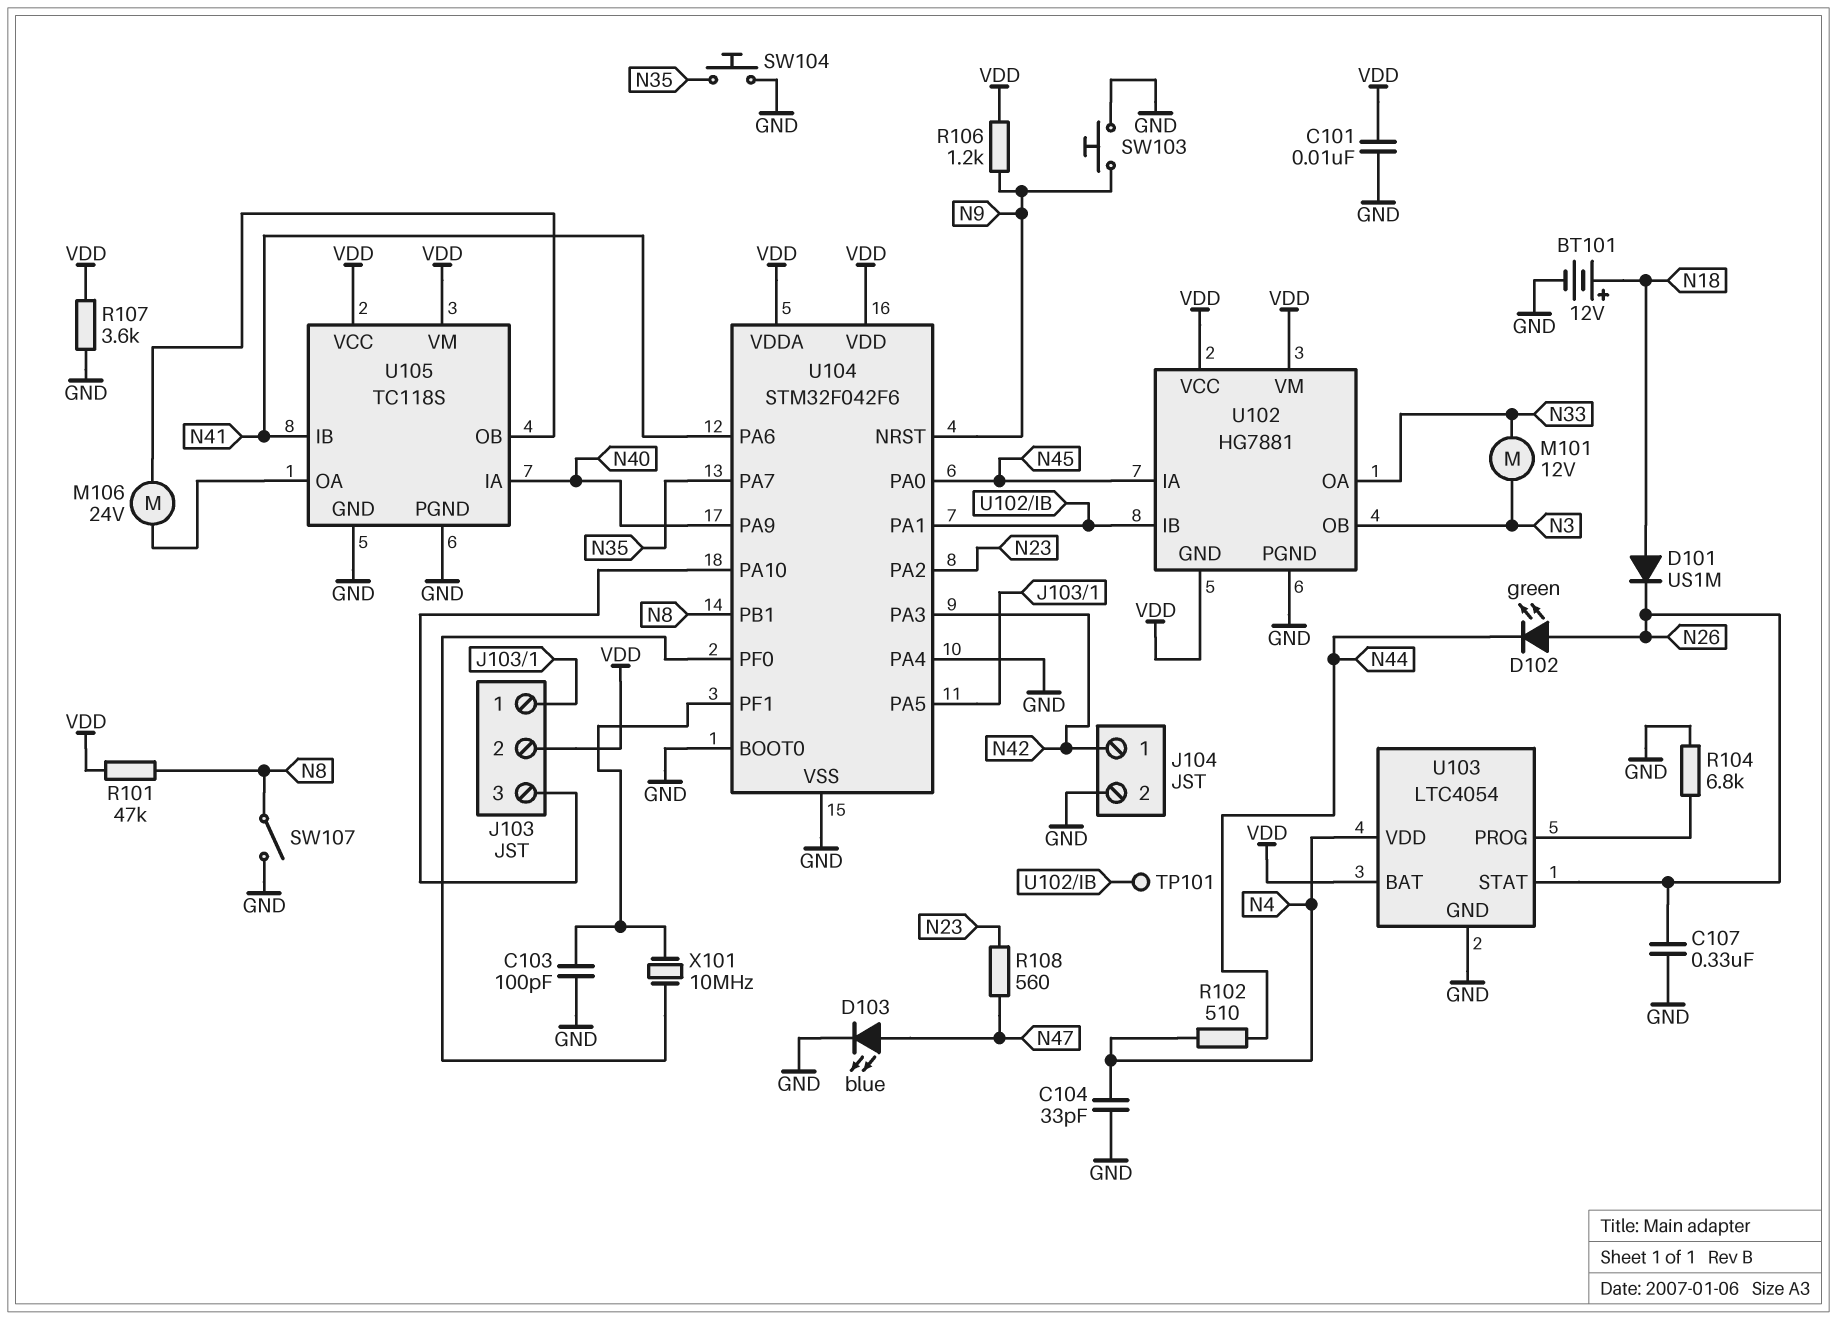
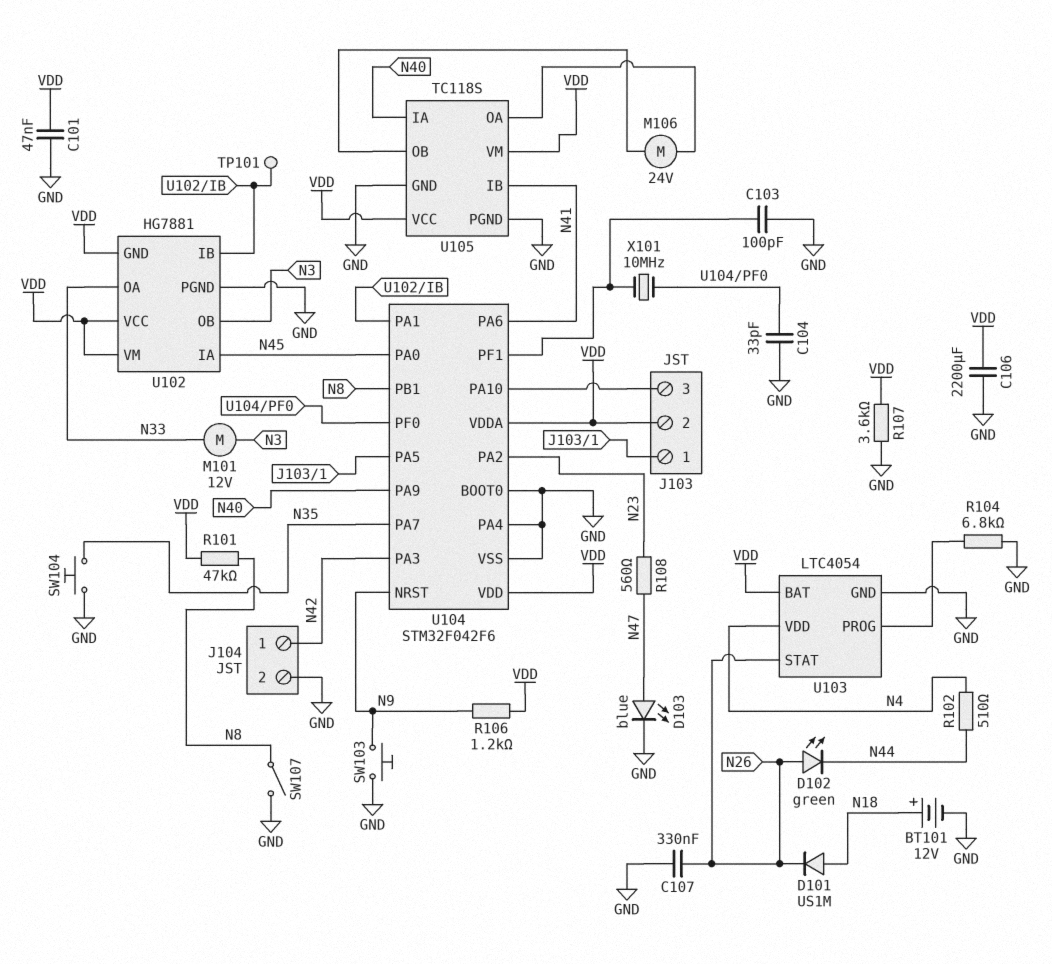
C101: 10nF (GND, VDD) -> 47nF (GND, VDD)
C104: 33pF (GND, N4) -> 33pF (GND, U104/PF0)
C106: none -> 2200uF (GND, VDD)

